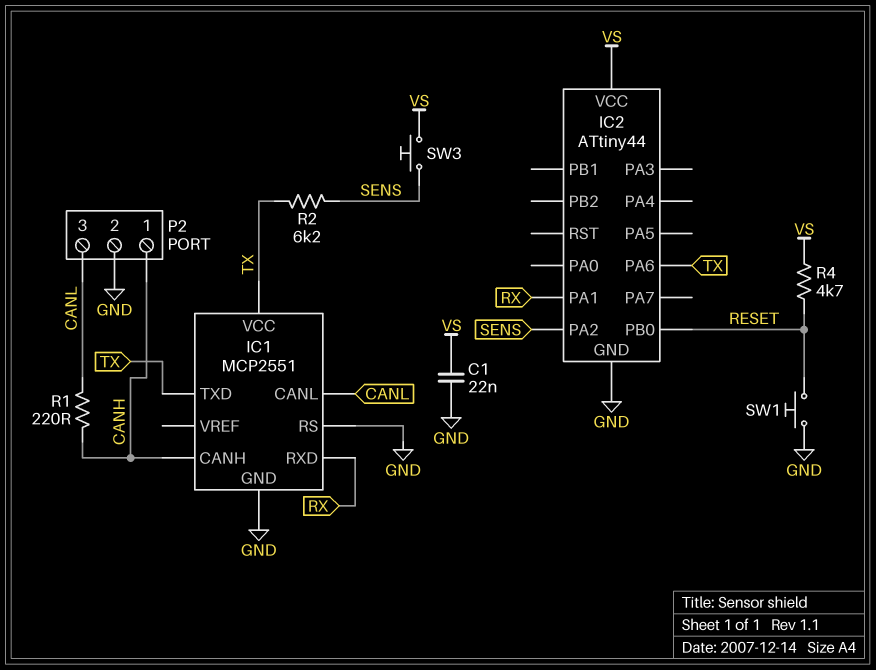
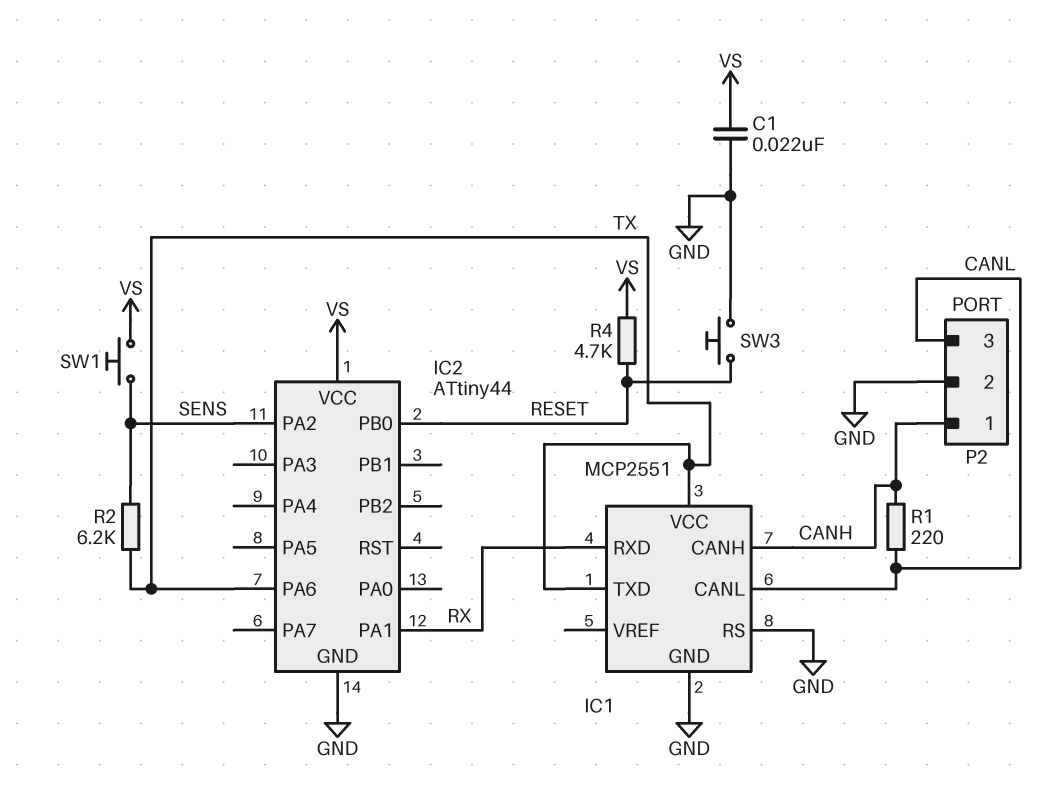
SW1: button (GND, RESET) -> button (SENS, VS)
SW3: button (SENS, VS) -> button (GND, RESET)

